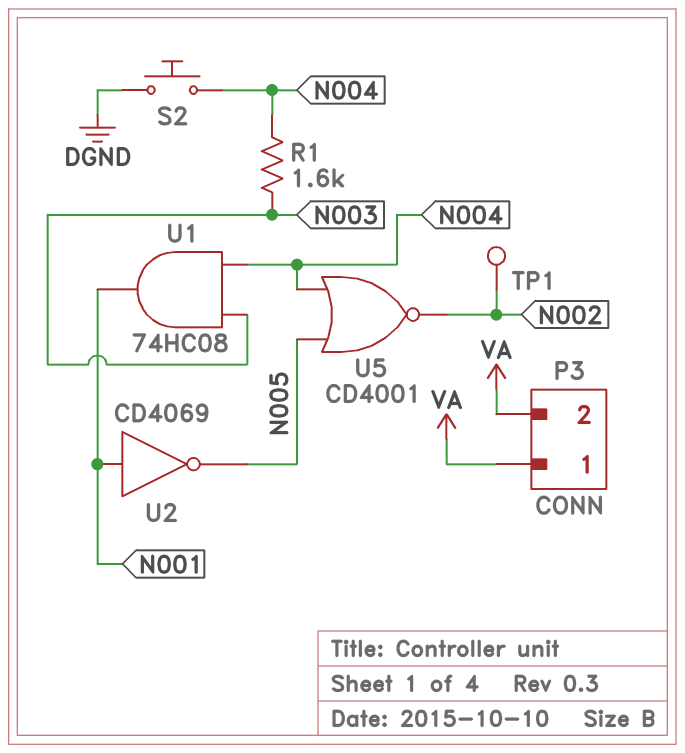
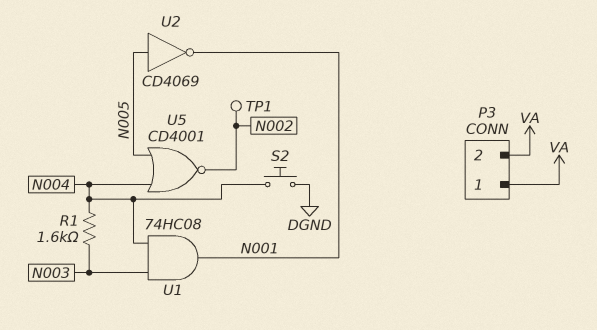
U2: NOT CD4069 (in N001, out N005) -> NOT CD4069 (in N005, out N001)

